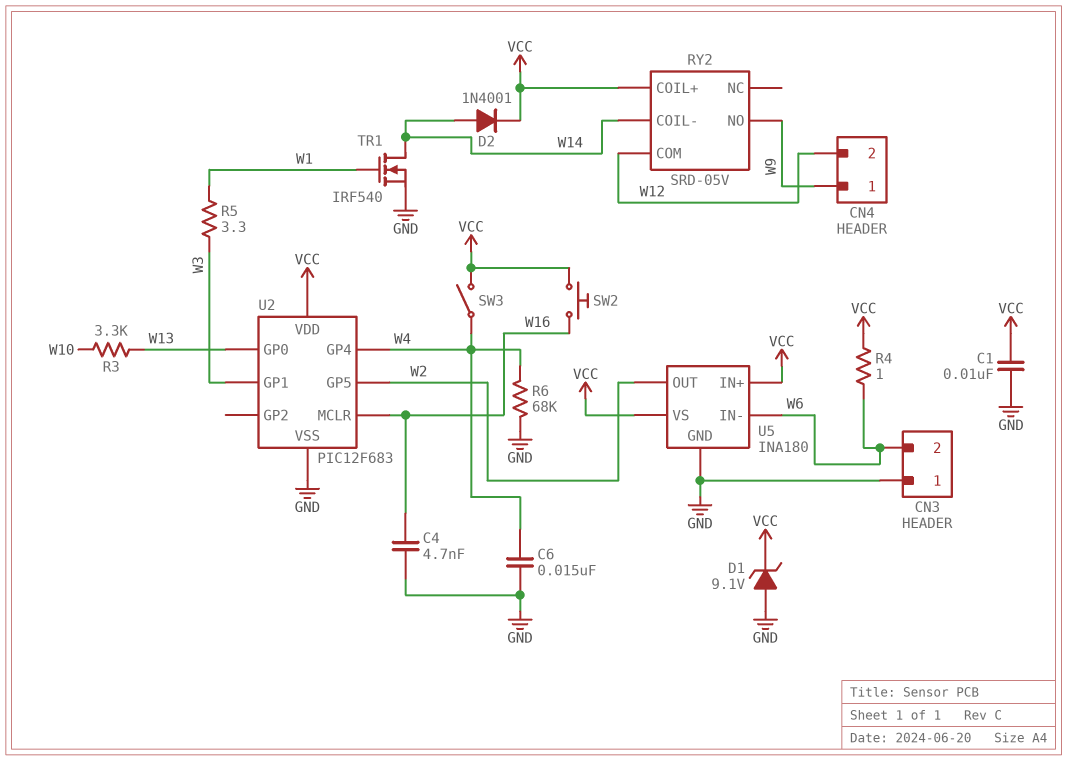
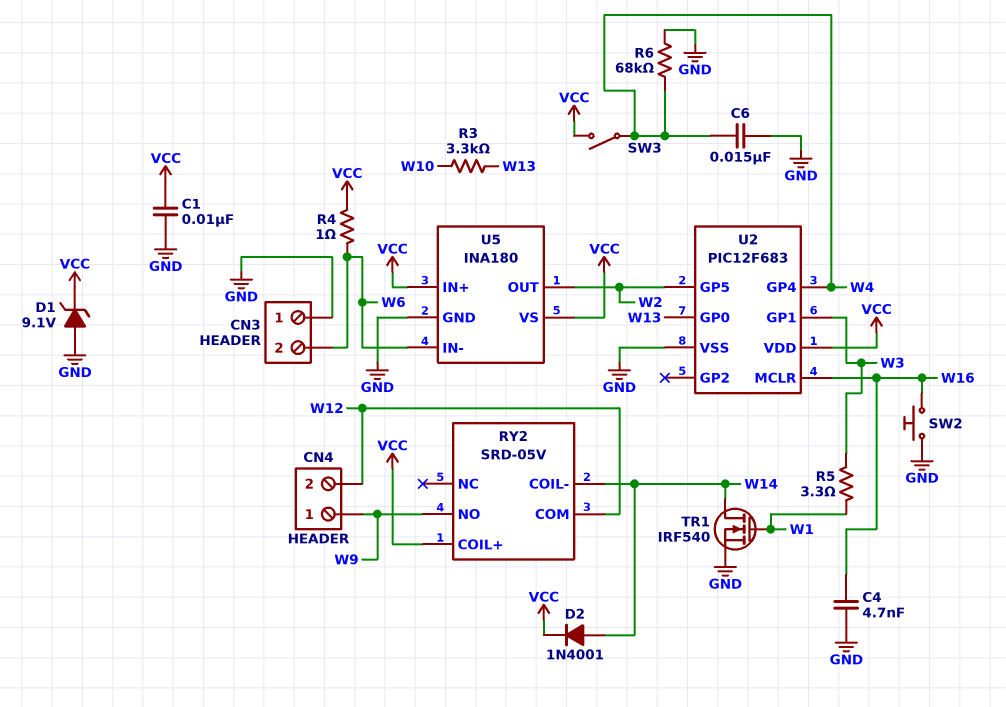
SW2: button (VCC, W16) -> button (GND, W16)

